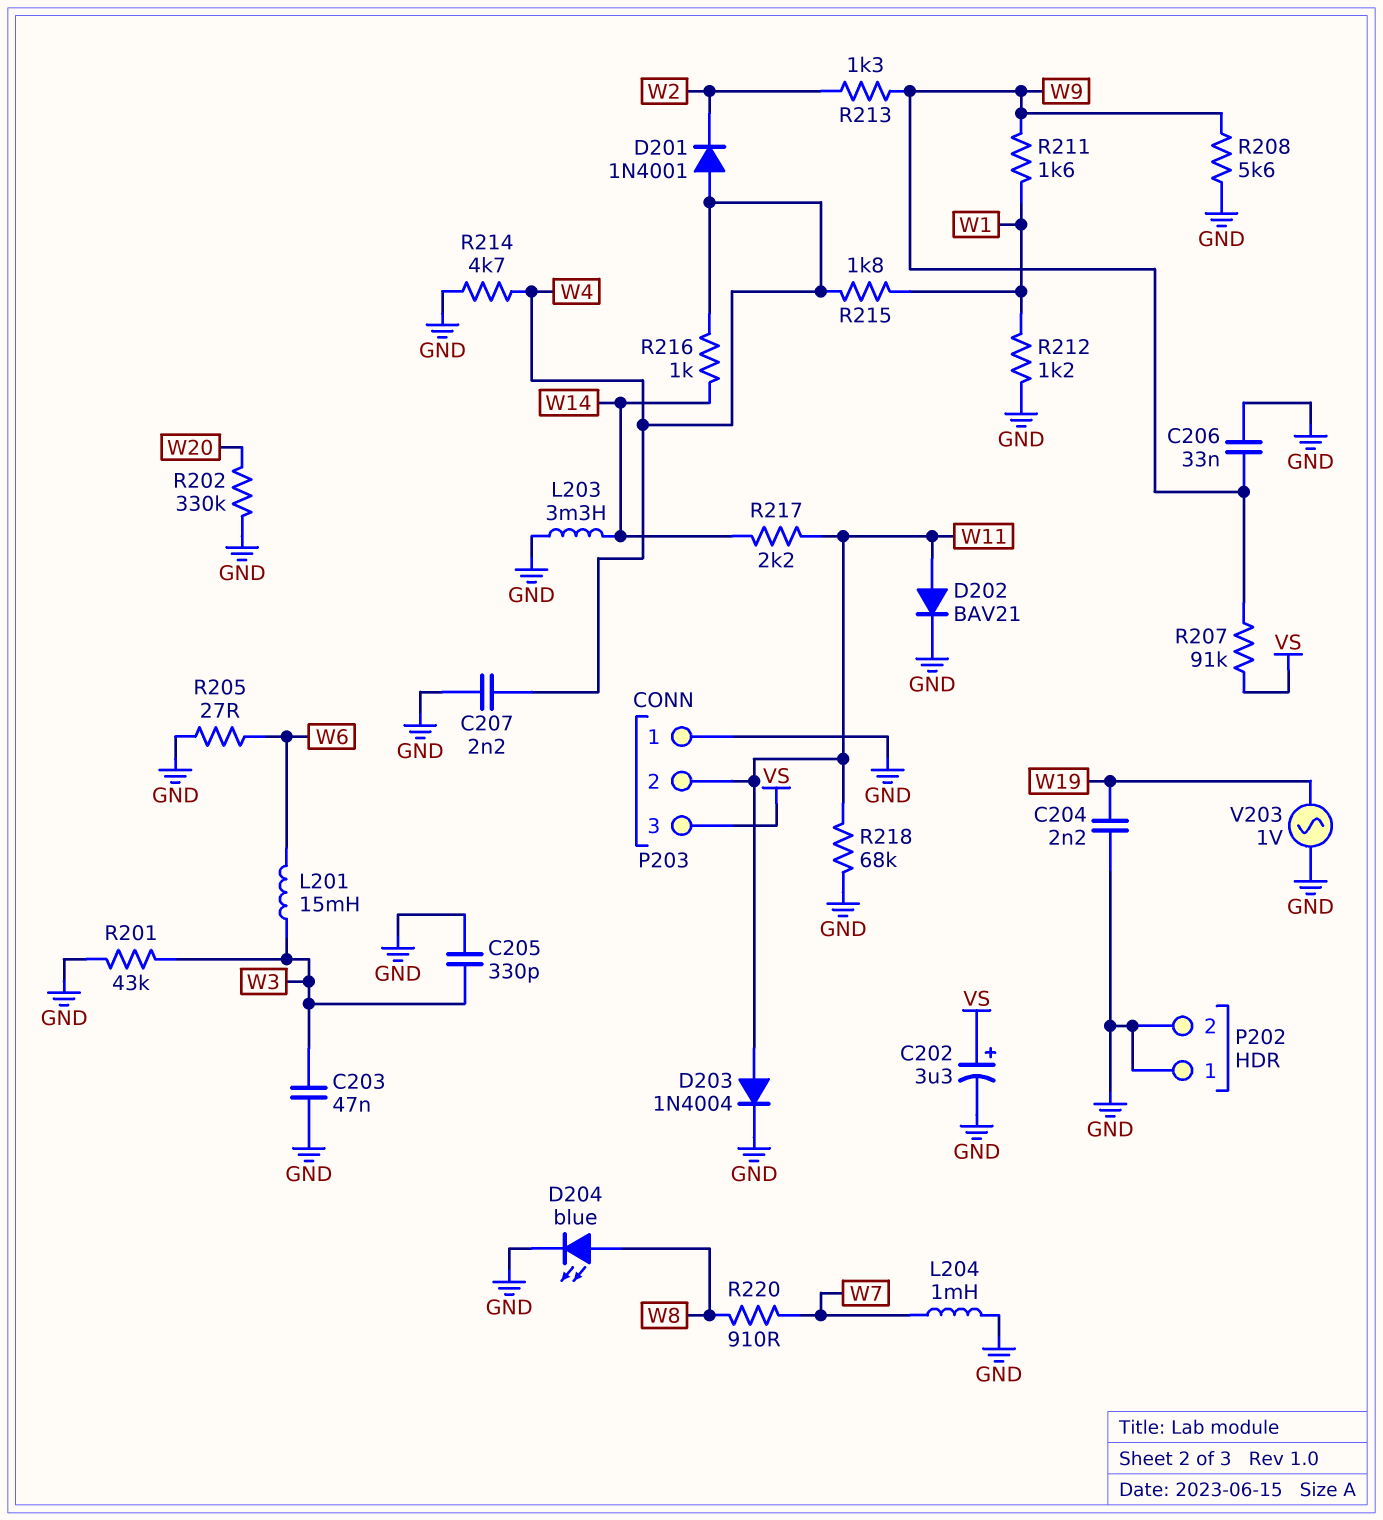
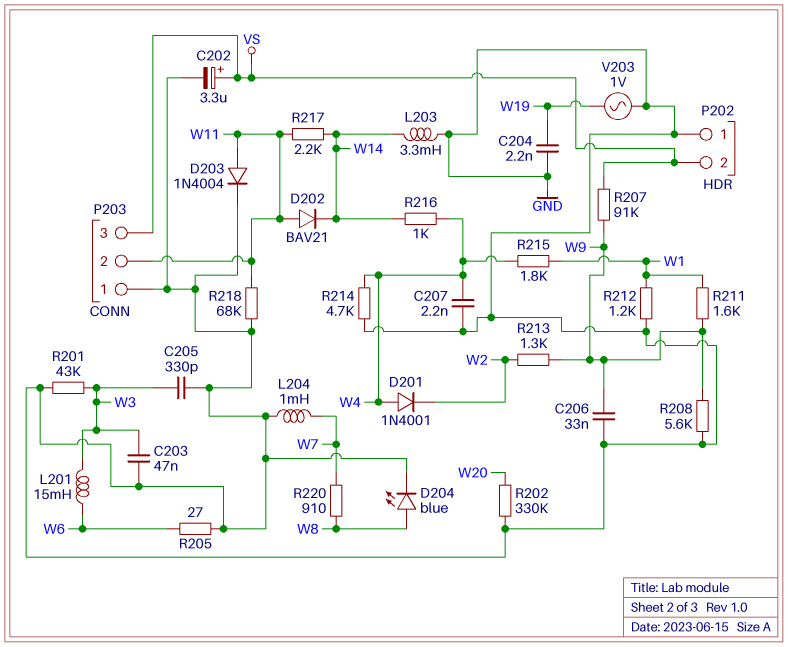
D202: diode BAV21 (A W11, K GND) -> diode BAV21 (A W11, K W14)
P202 pin 2: GND -> VS

